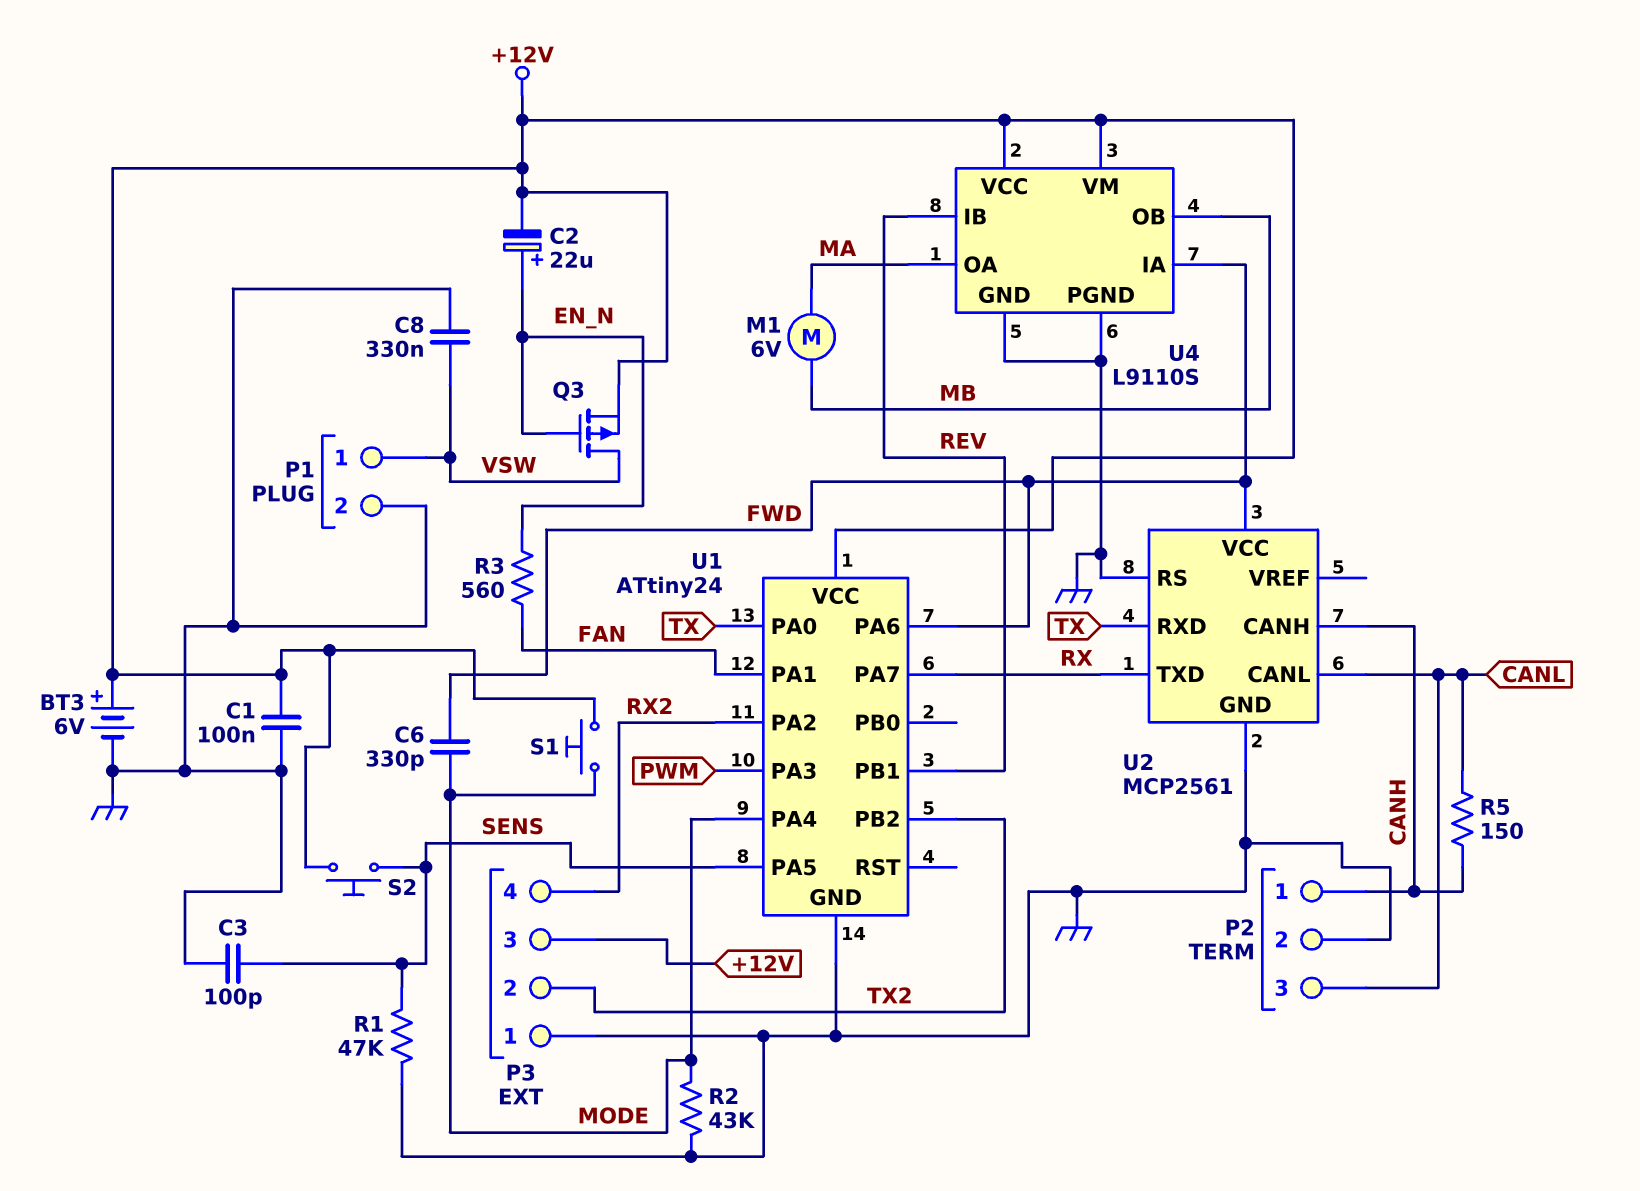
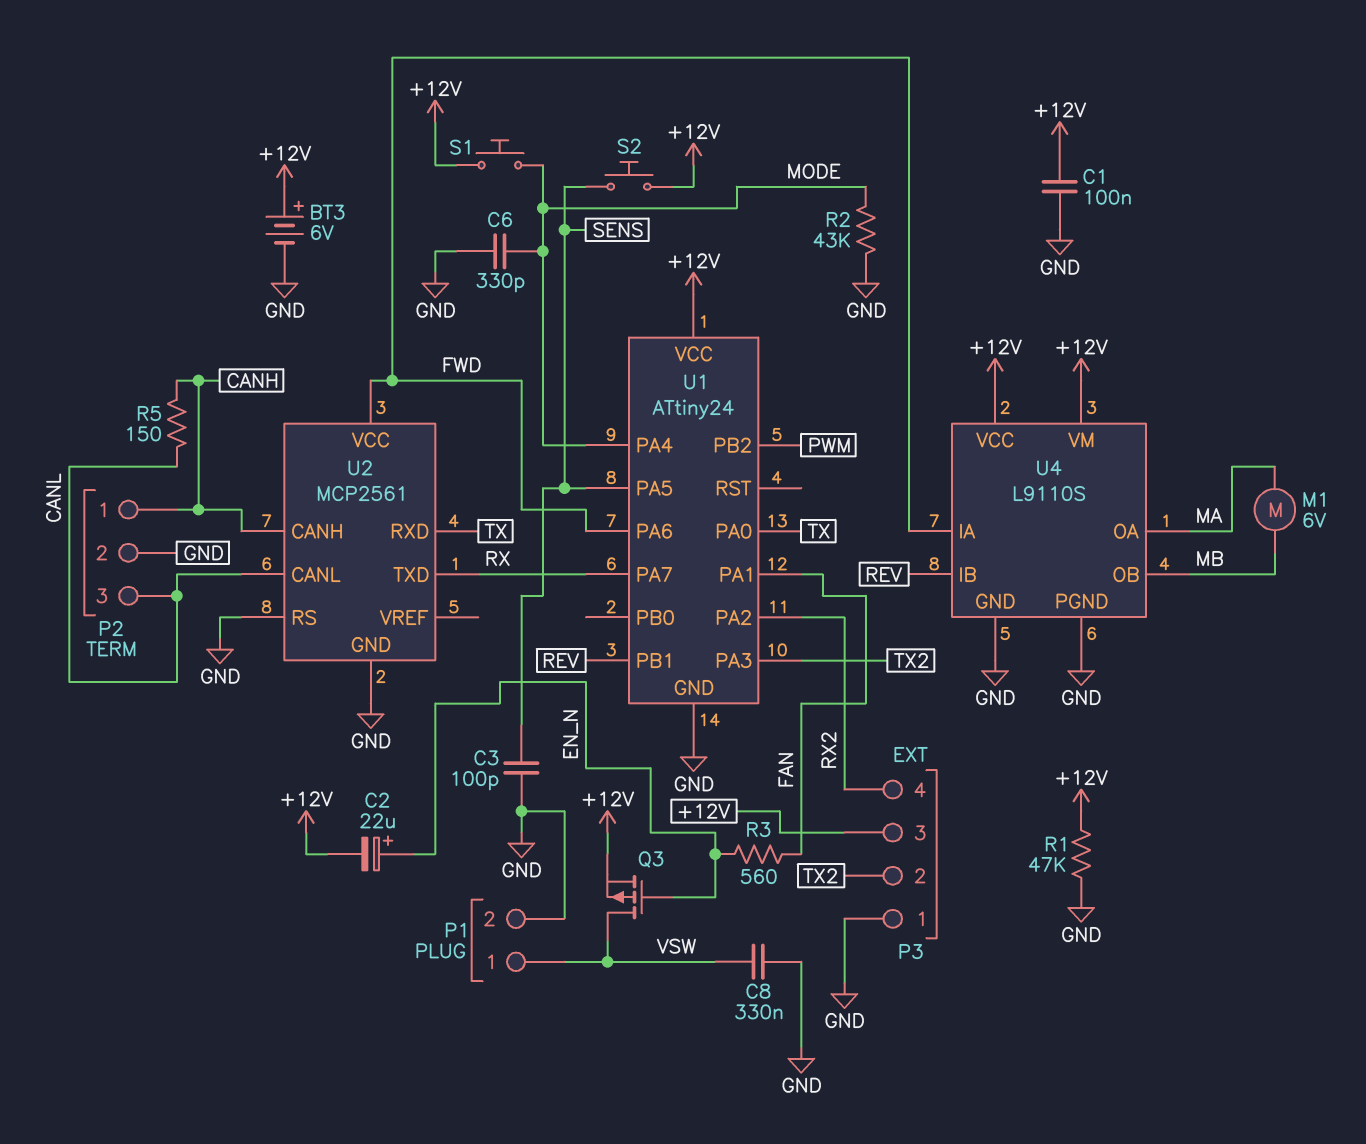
C6: 330pF (FWD, MODE) -> 330pF (GND, MODE)
R1: 47k (GND, SENS) -> 47k (+12V, GND)
U1 pin PA3: PWM -> TX2
U1 pin PB2: TX2 -> PWM

